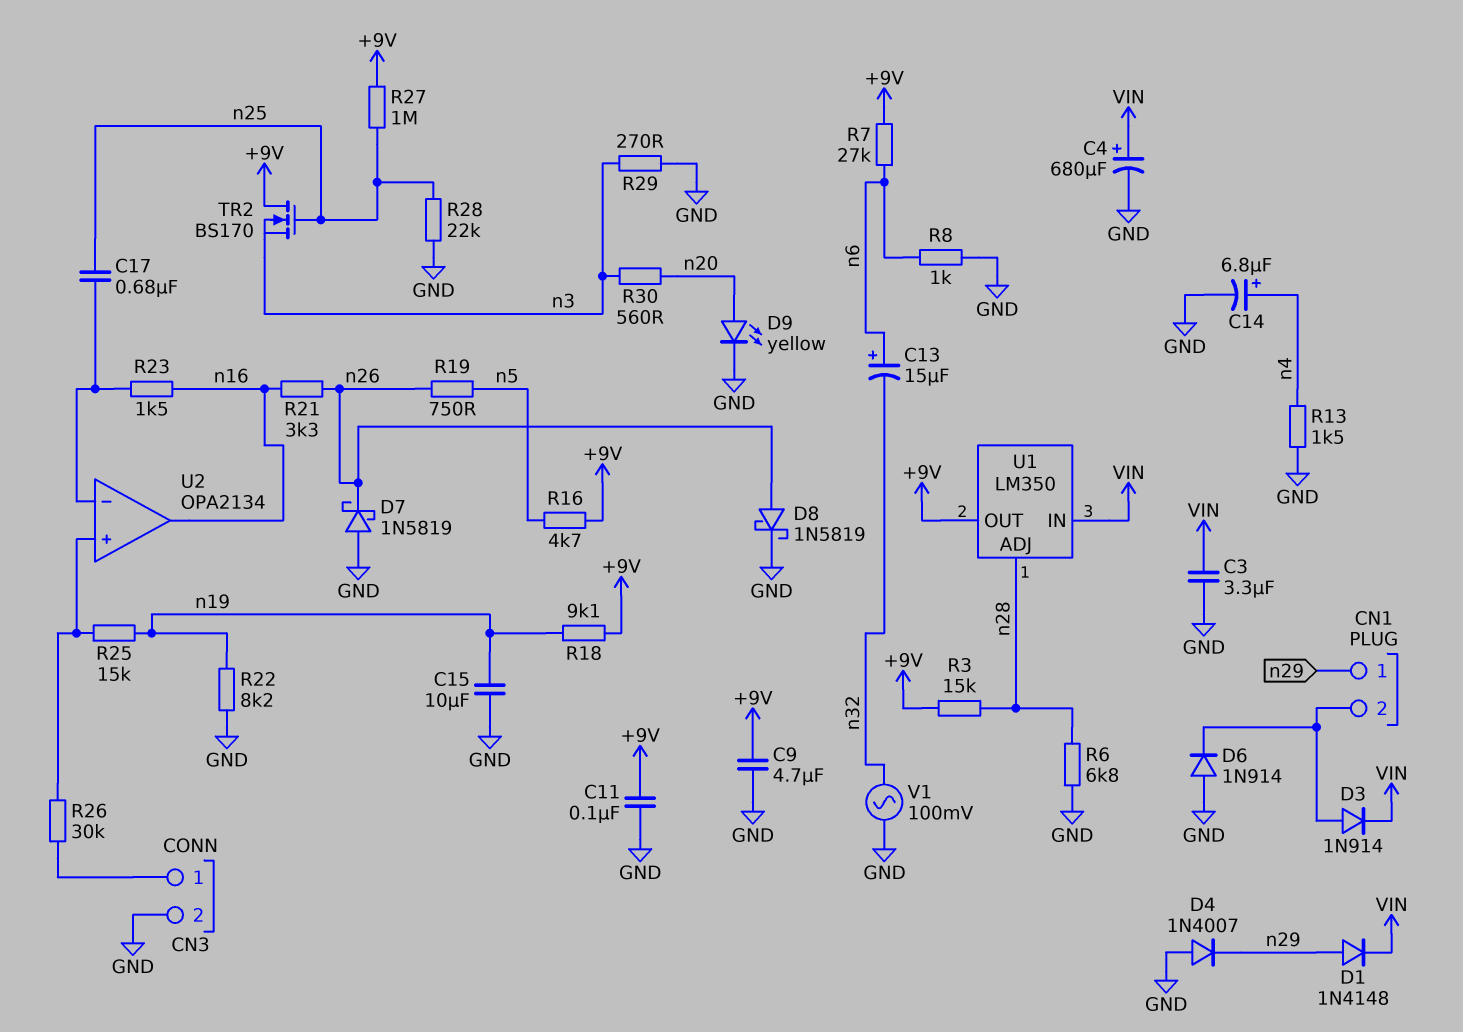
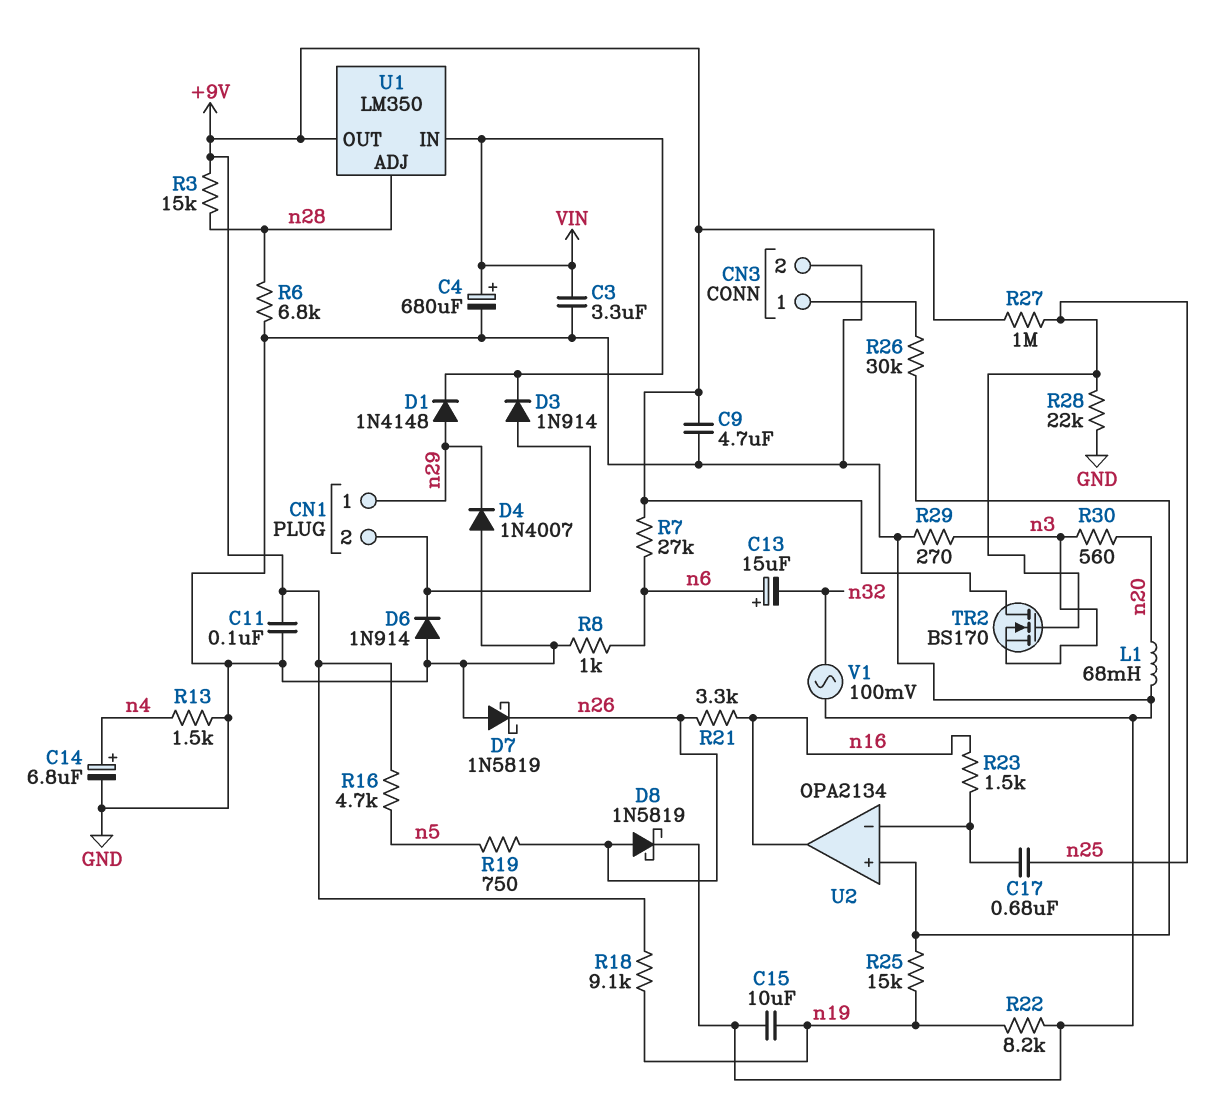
D9: LED yellow (A n20, K GND) -> none
L1: none -> 68mH (GND, n20)

